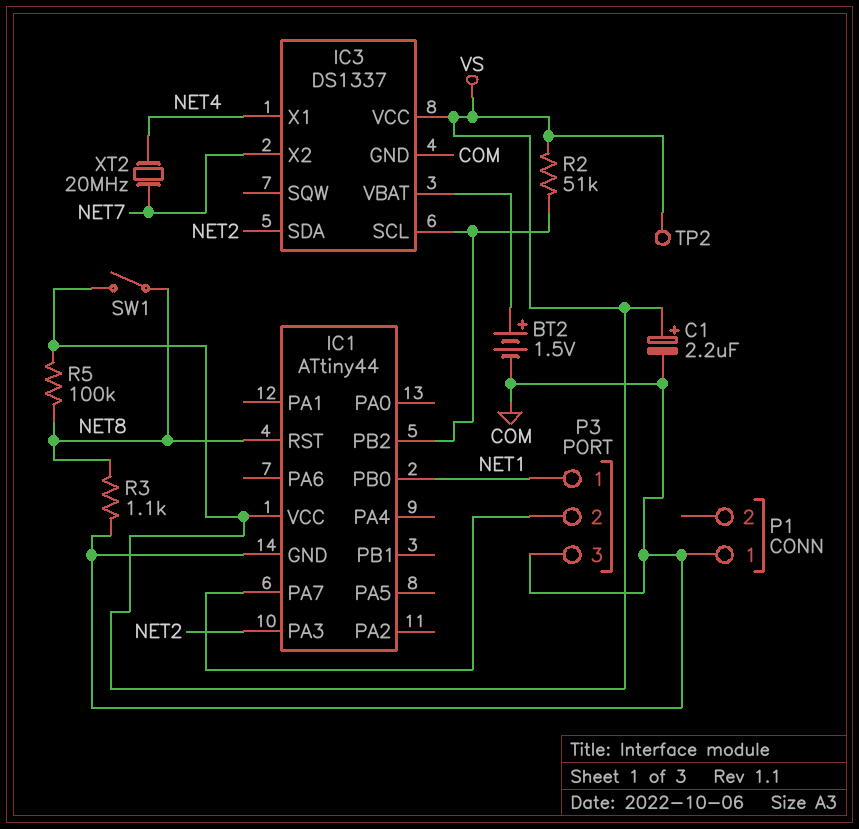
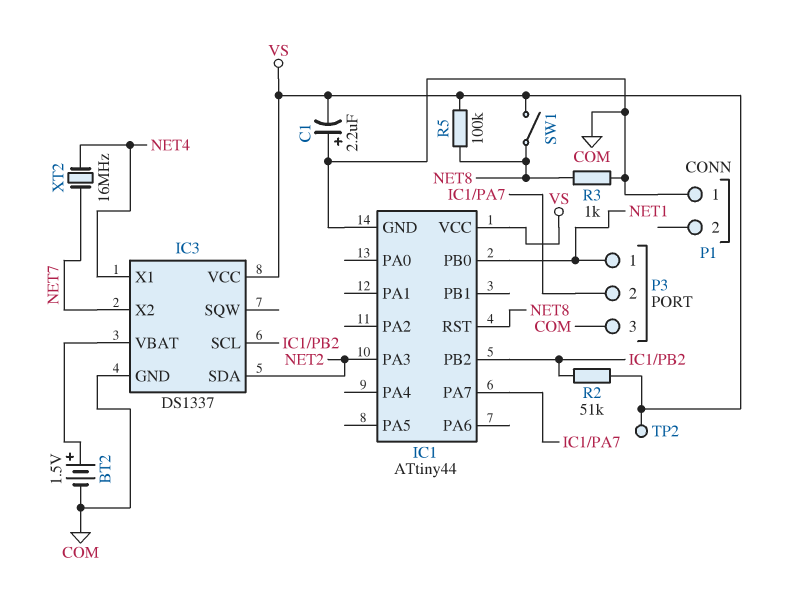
C1: 2.2uF (plus VS, minus COM) -> 2.2uF (plus COM, minus VS)
R3: 1.1k (COM, NET8) -> 1k (COM, NET8)
XT2: 20MHz (NET4, NET7) -> 16MHz (NET4, NET7)

